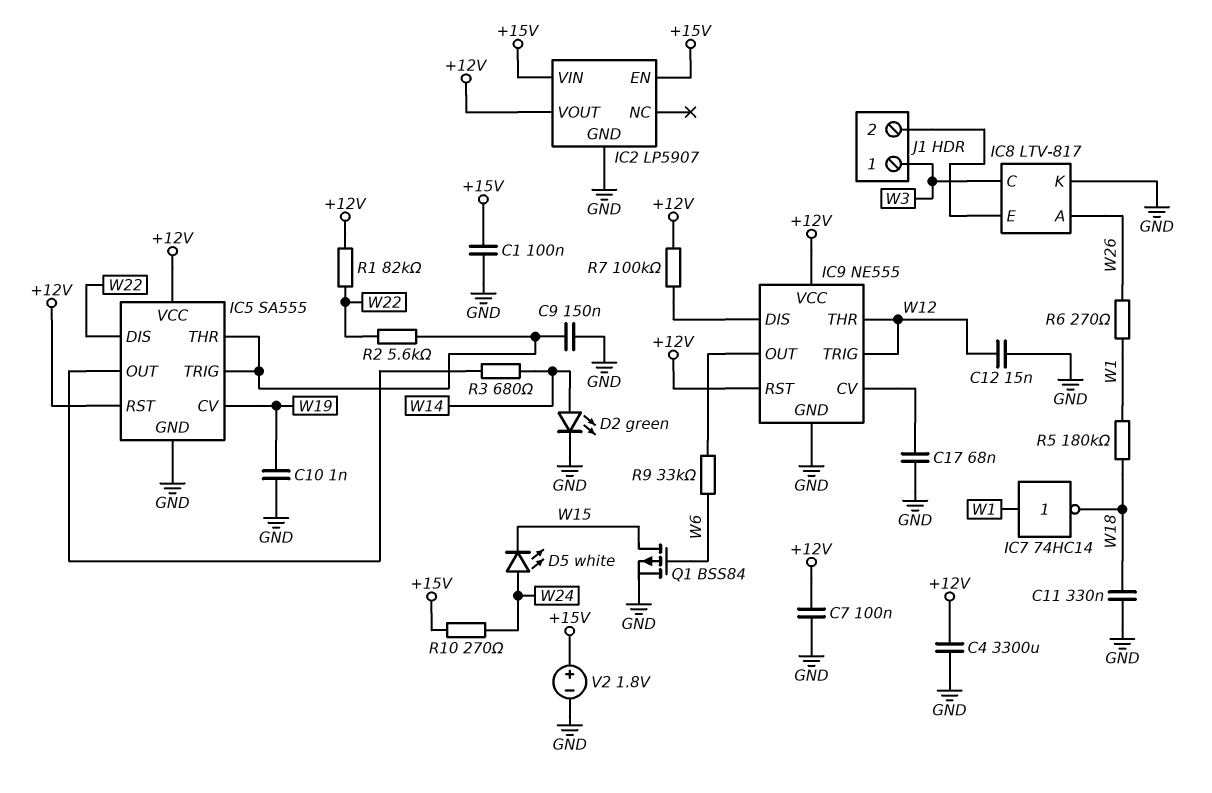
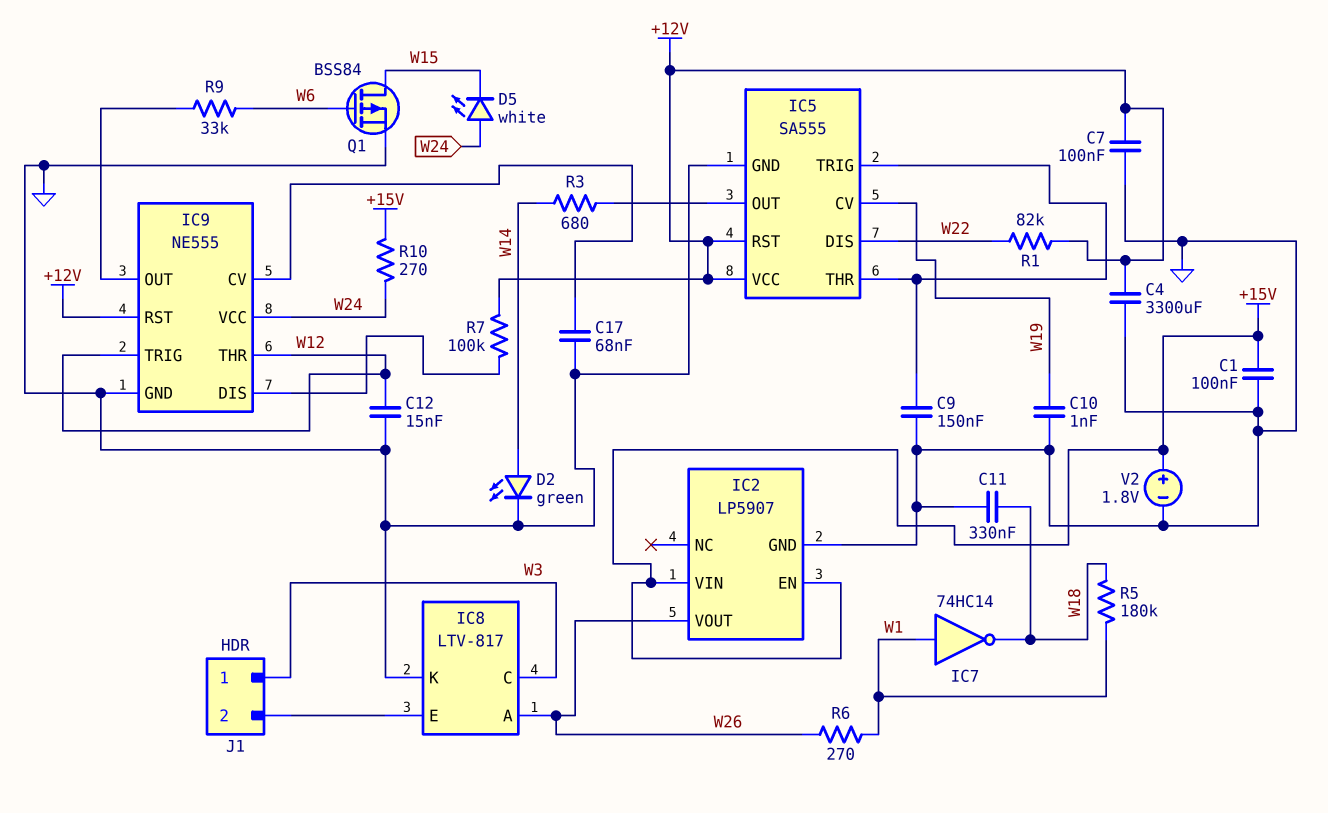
IC2 pin VOUT: +12V -> W26
IC9 pin VCC: +12V -> W24
R2: 5.6k (IC5/THR, W22) -> none

